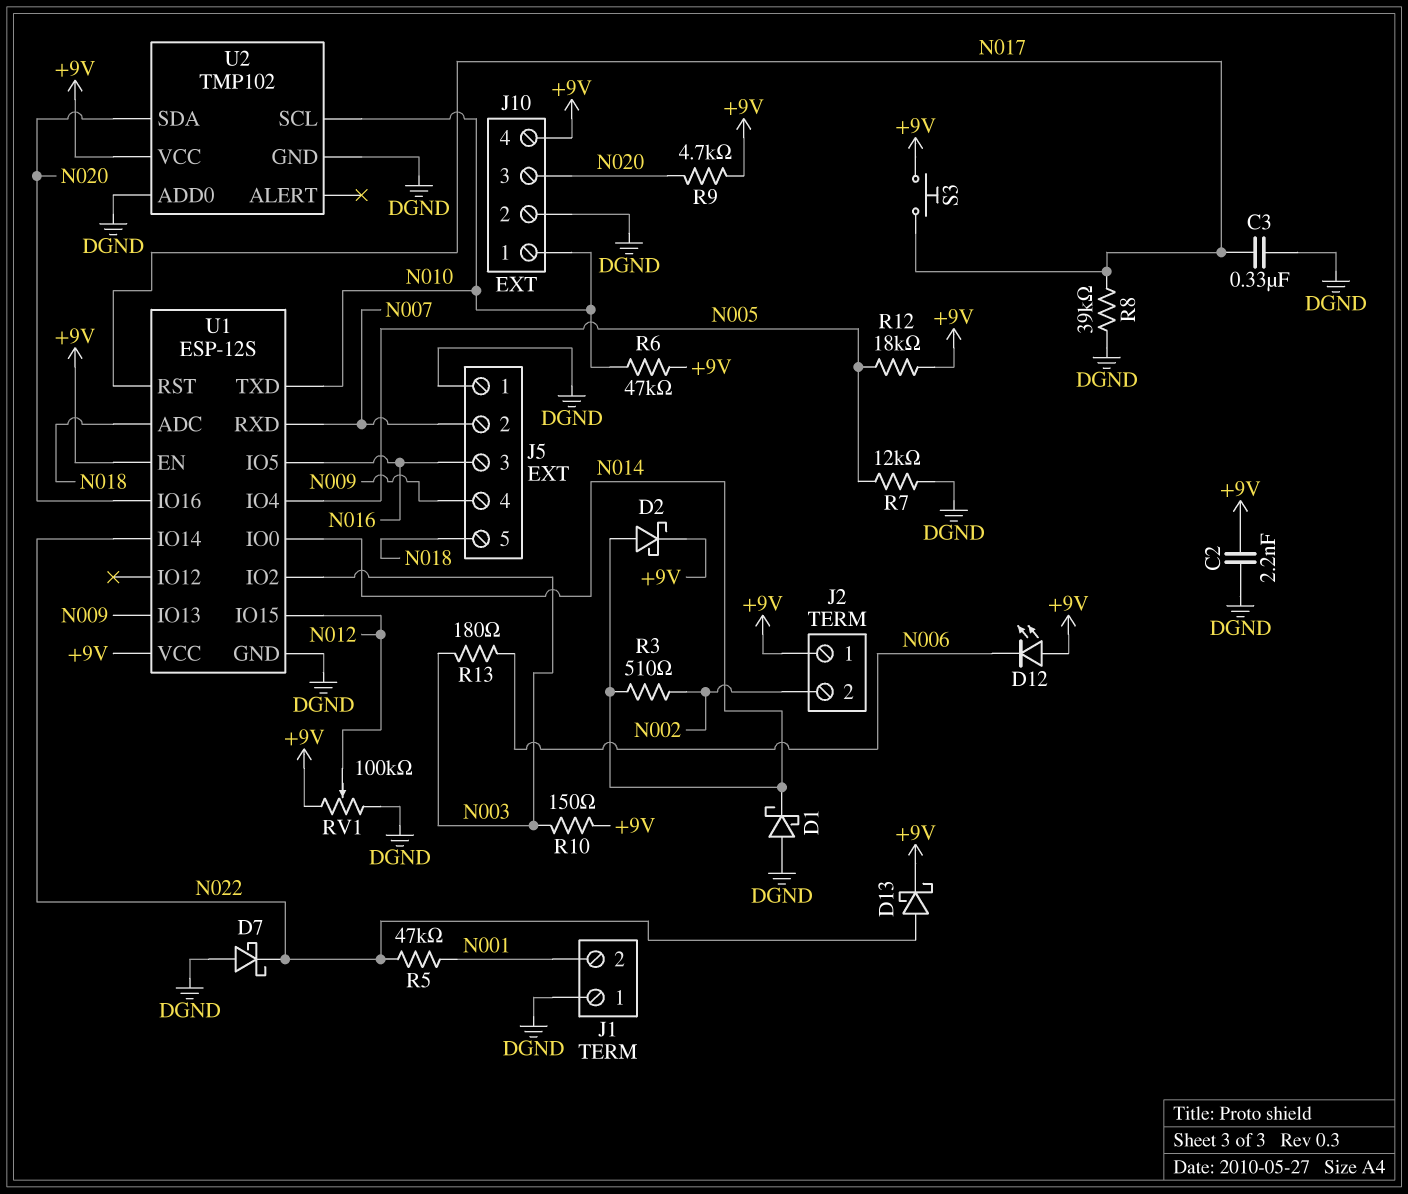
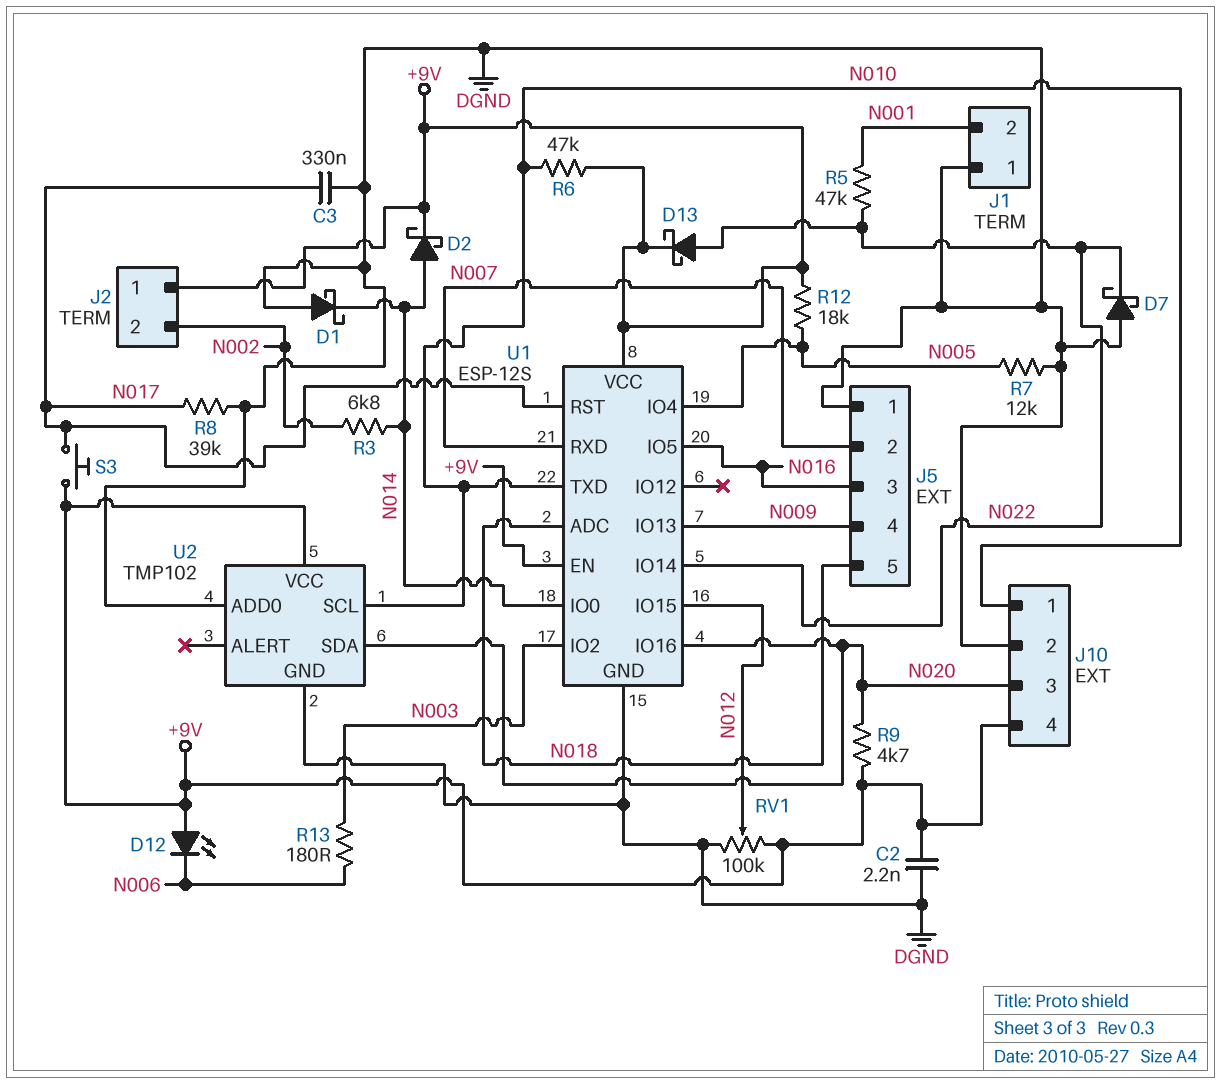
R3: 510 (N002, N014) -> 6.8k (N002, N014)
R10: 150 (+9V, N003) -> none

